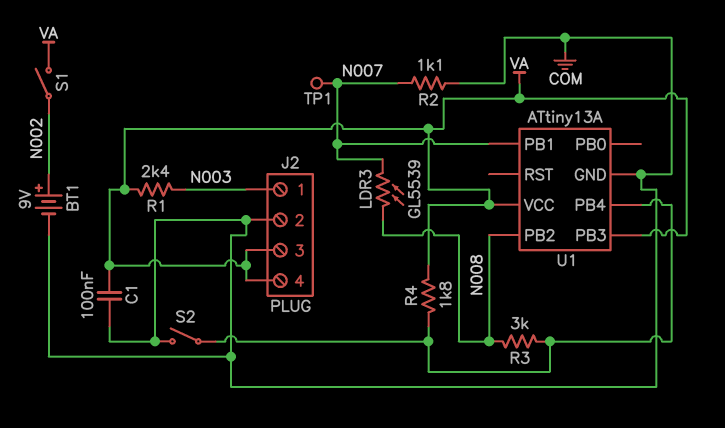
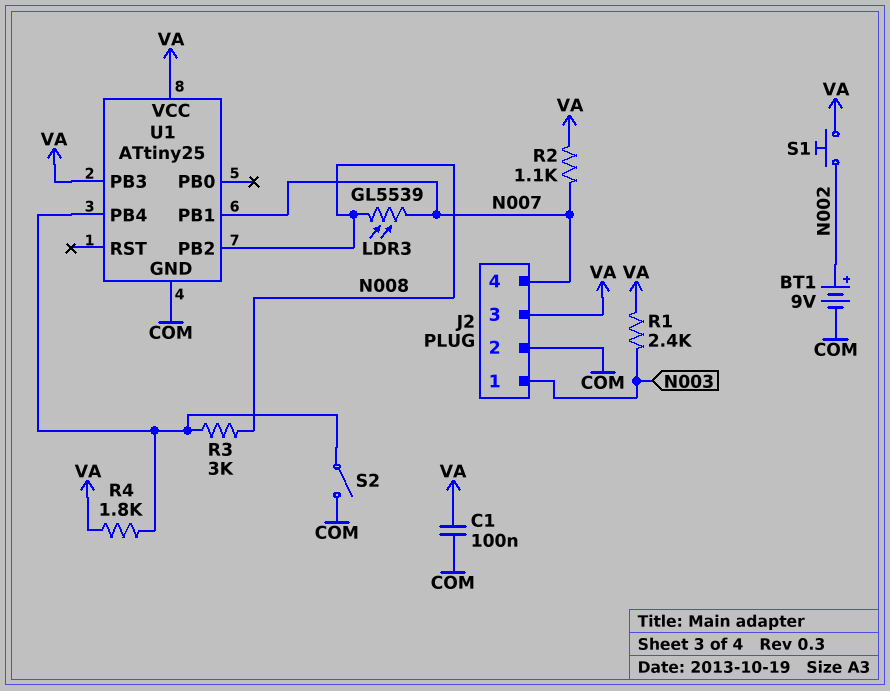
J2 pin 4: VA -> N007
R2: 1.1k (COM, N007) -> 1.1k (N007, VA)
S1: switch (N002, VA) -> button (N002, VA)
TP1: test point (N007) -> none
U1: ATtiny13A -> ATtiny25

